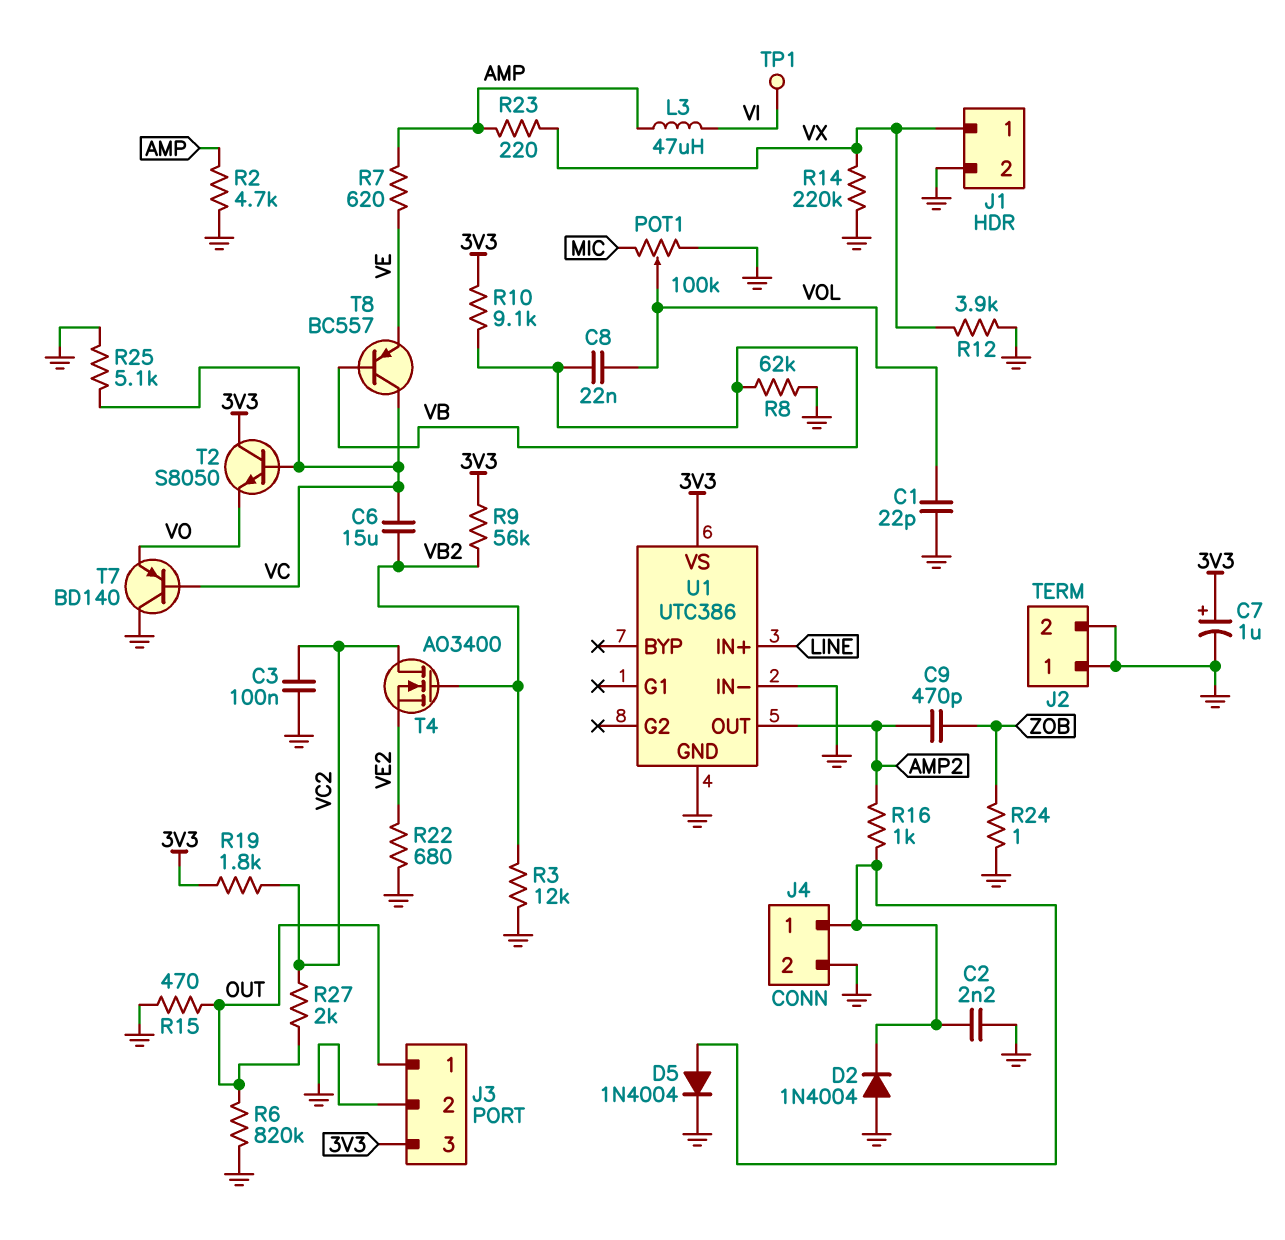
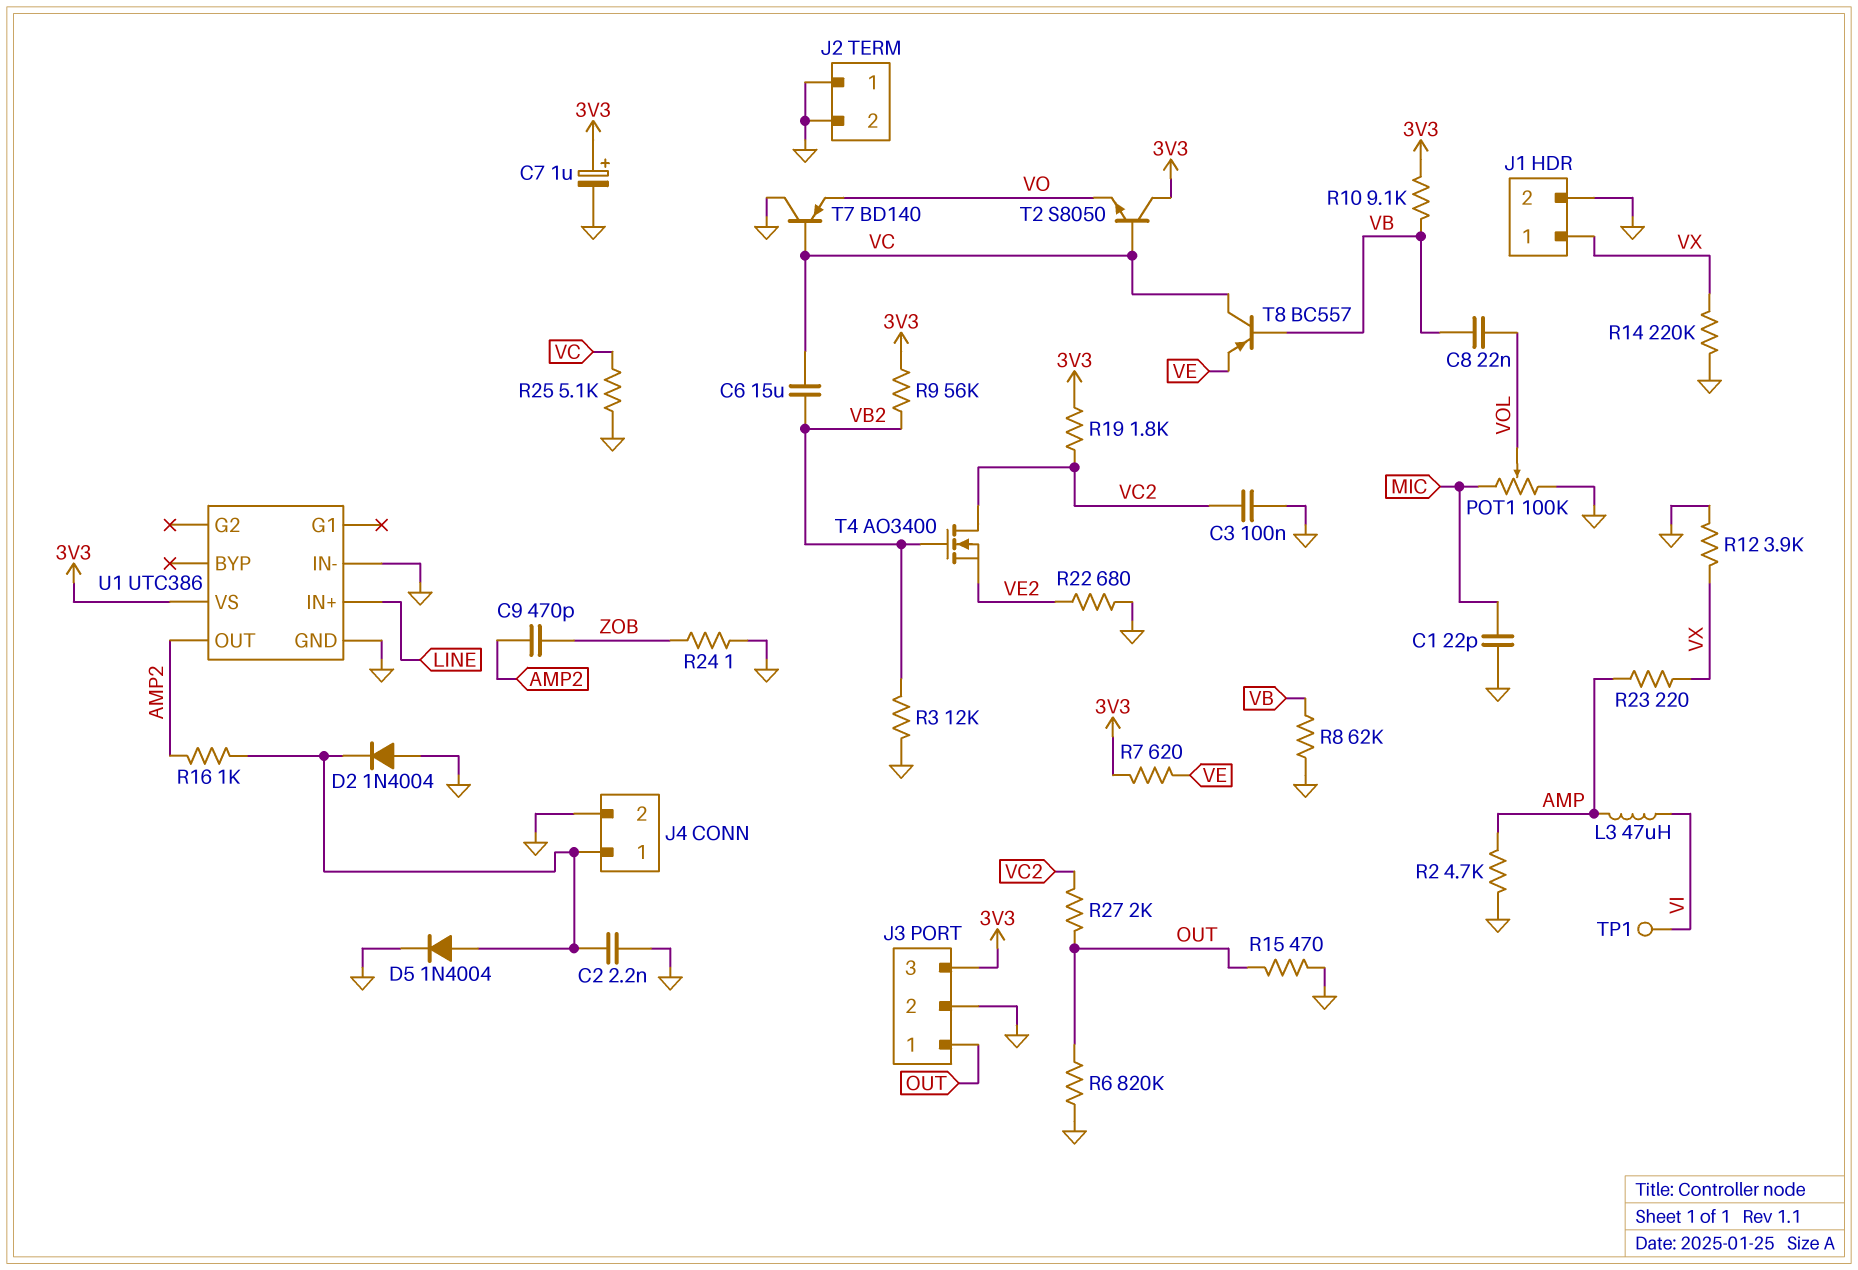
C1: 22pF (GND, VOL) -> 22pF (GND, MIC)
R7: 620 (AMP, VE) -> 620 (3V3, VE)

